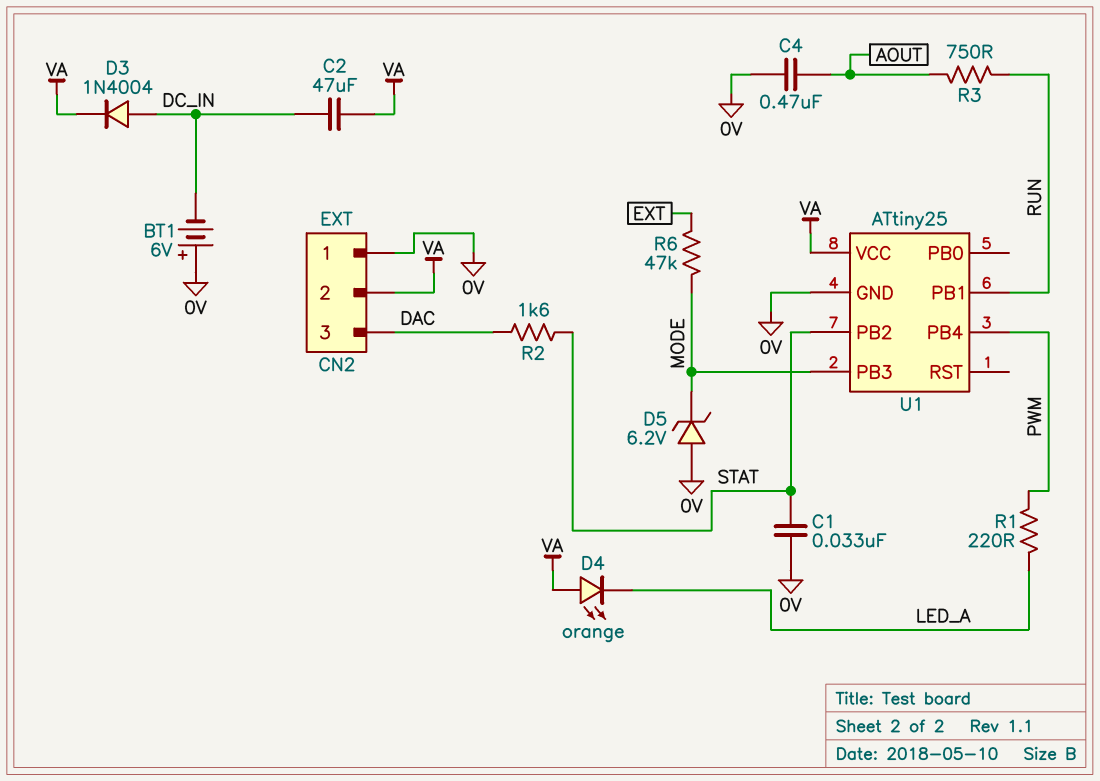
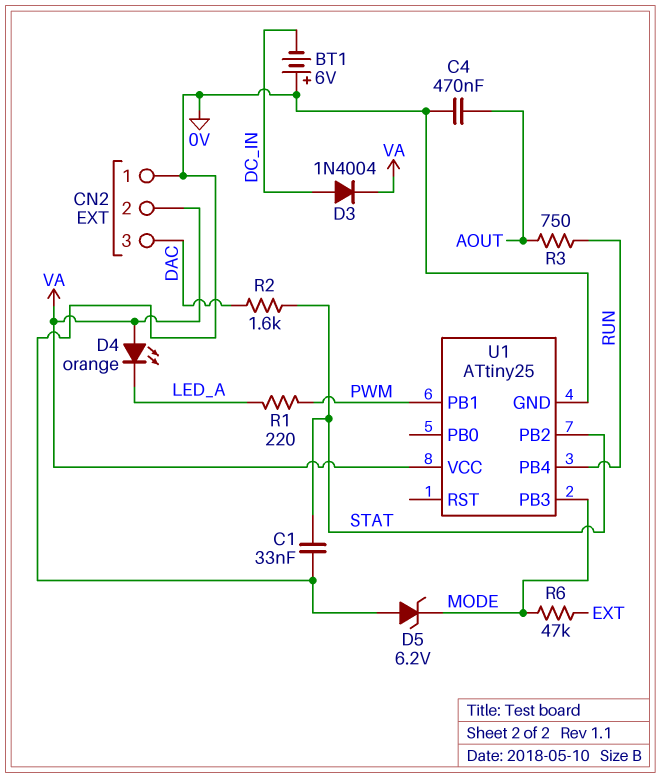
C2: 47uF (DC_IN, VA) -> none
U1 pin PB1: RUN -> PWM
U1 pin PB4: PWM -> RUN

